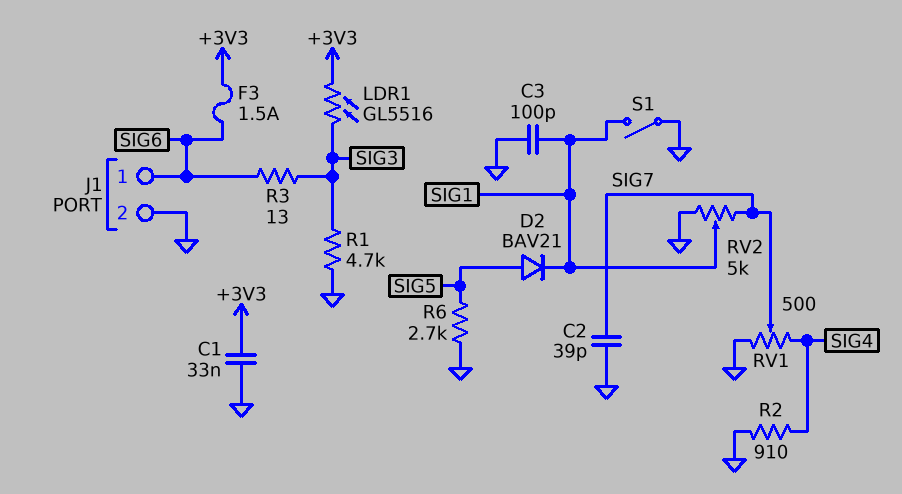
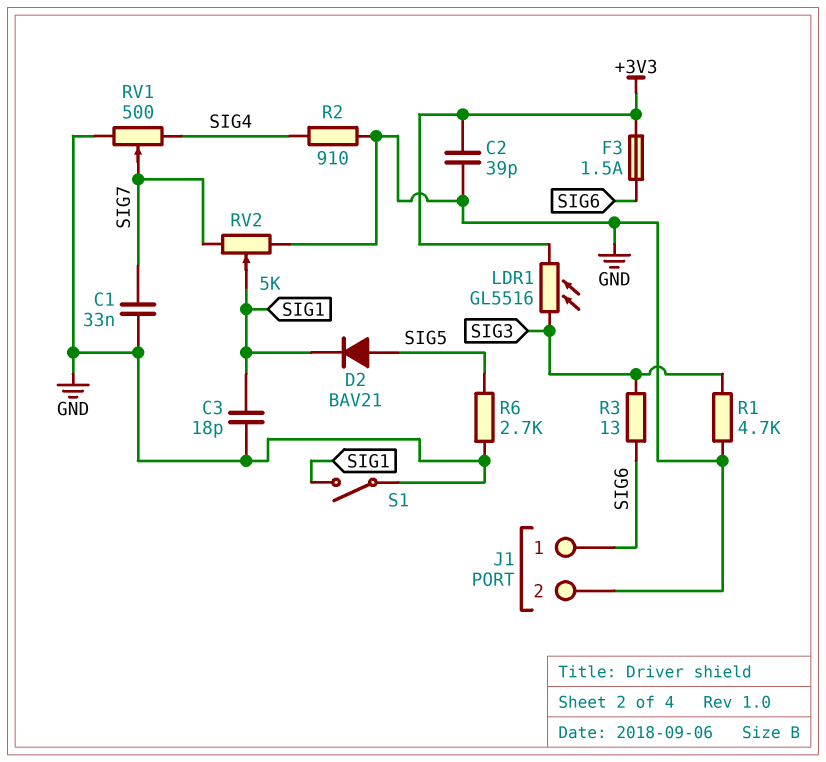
C1: 33nF (+3V3, GND) -> 33nF (GND, SIG7)
C2: 39pF (GND, SIG7) -> 39pF (+3V3, GND)
C3: 100pF (GND, SIG1) -> 18pF (GND, SIG1)

